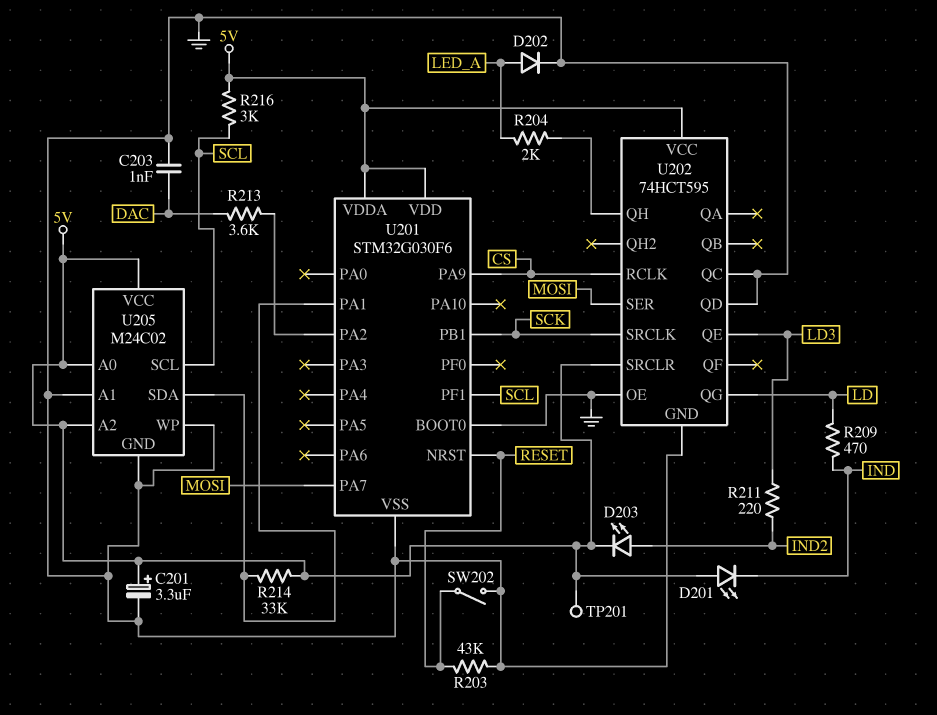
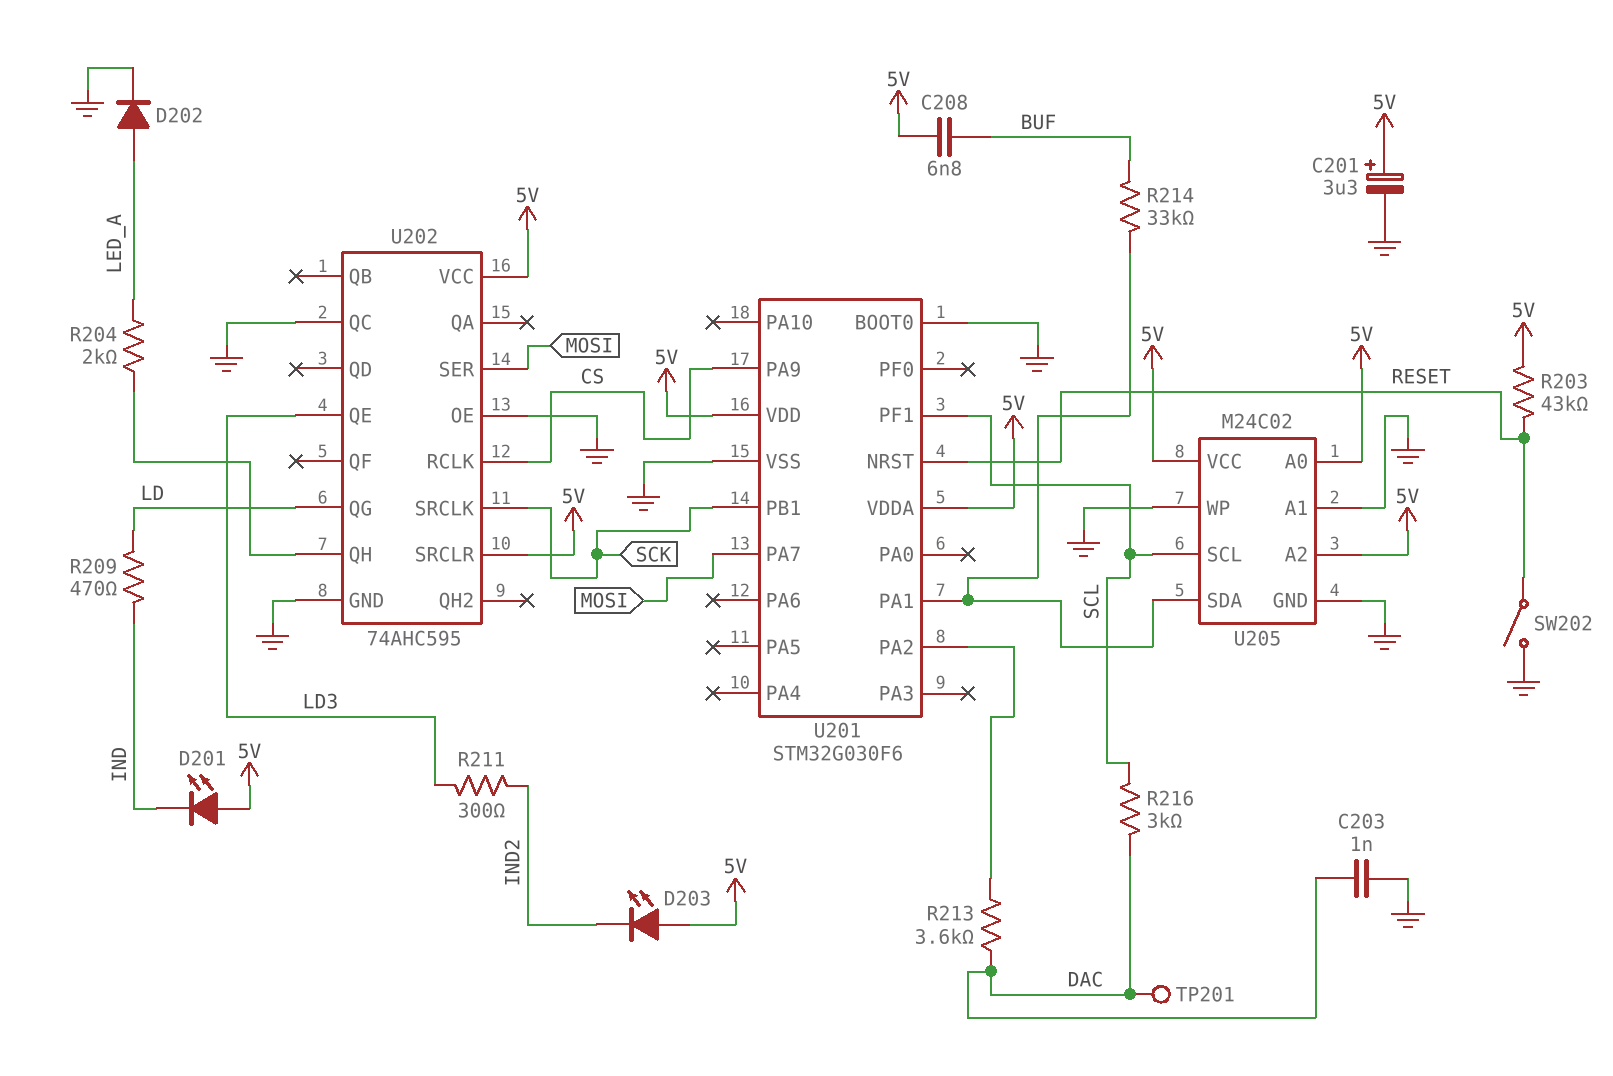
C208: none -> 6.8nF (5V, BUF)
D203: LED (A IND2, K 5V) -> LED (A 5V, K IND2)
R203: 43k (GND, RESET) -> 43k (5V, RESET)
R211: 220 (IND2, LD3) -> 300 (IND2, LD3)
R214: 33k (5V, U201/PA1) -> 33k (BUF, U201/PA1)
R216: 3k (5V, SCL) -> 3k (DAC, SCL)
TP201: test point (5V) -> test point (DAC)
U202: 74HCT595 -> 74AHC595
U202 pin QD: GND -> none

